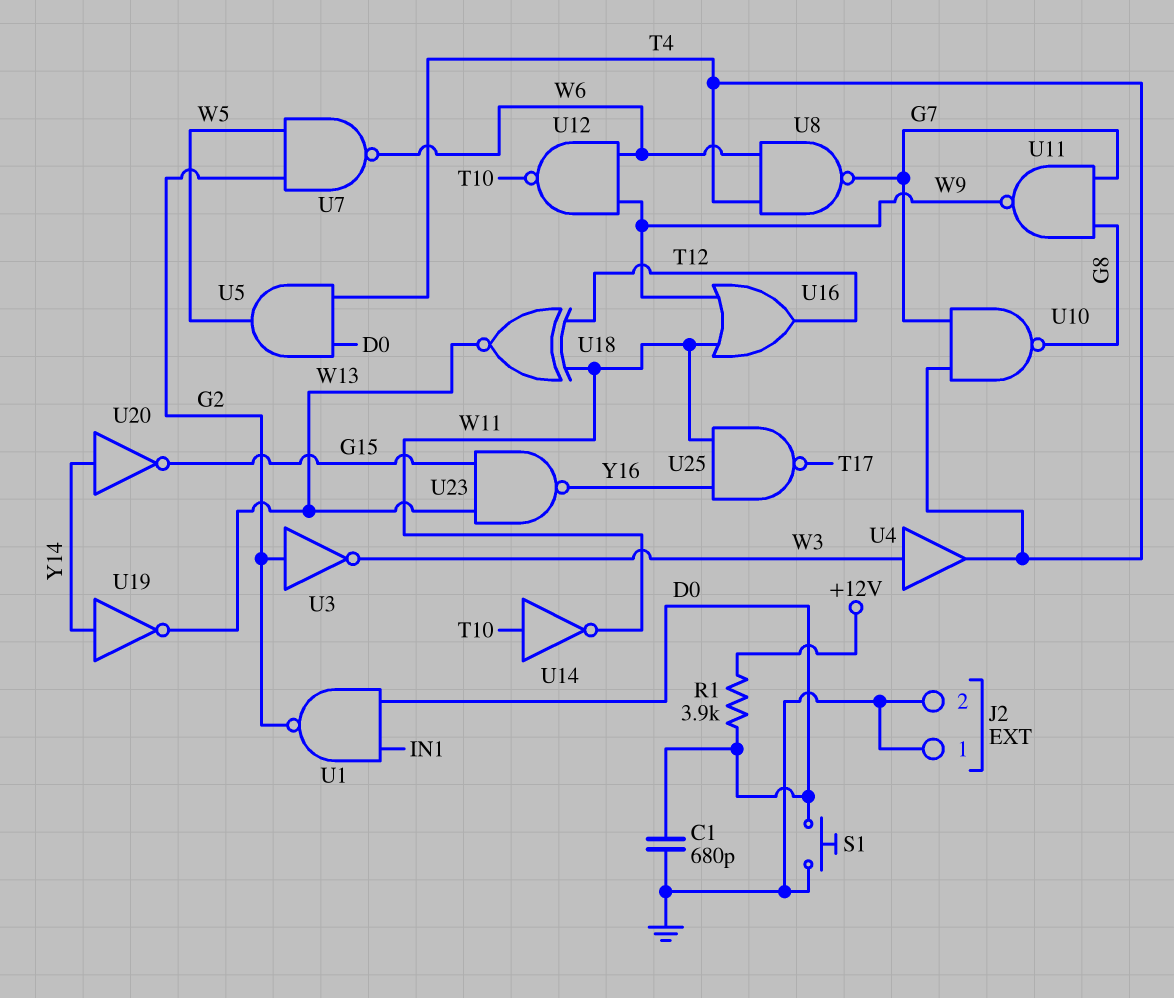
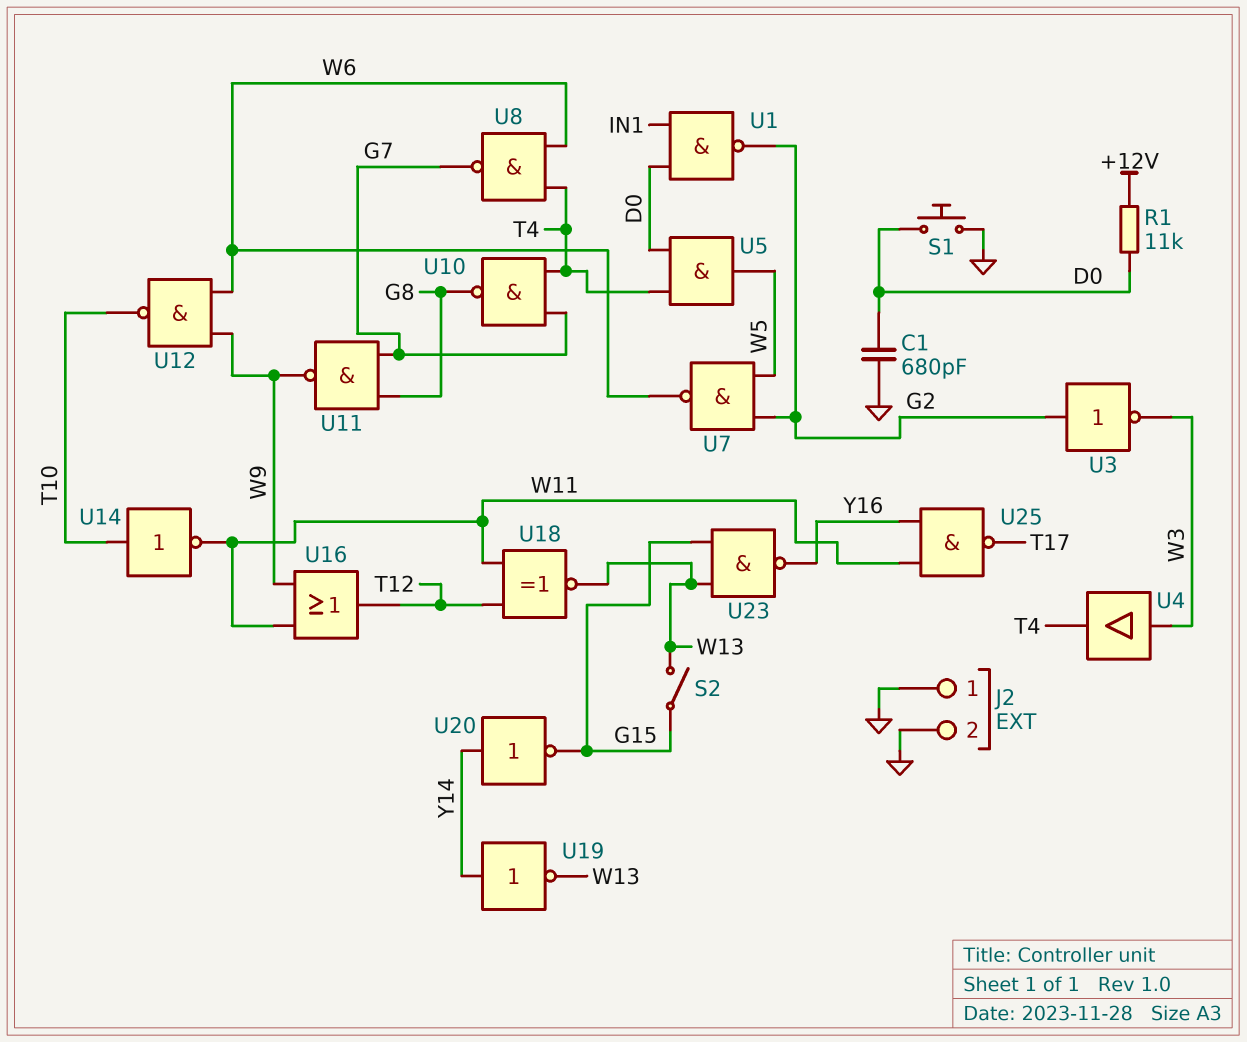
R1: 3.9k (+12V, D0) -> 11k (+12V, D0)
S2: none -> switch (G15, W13)

